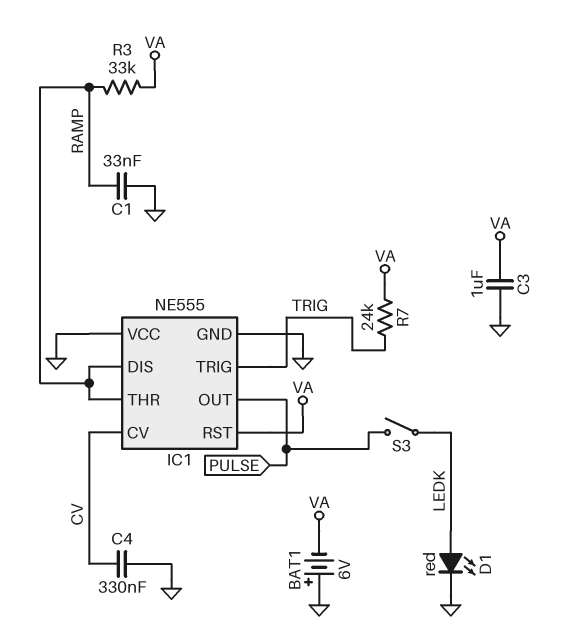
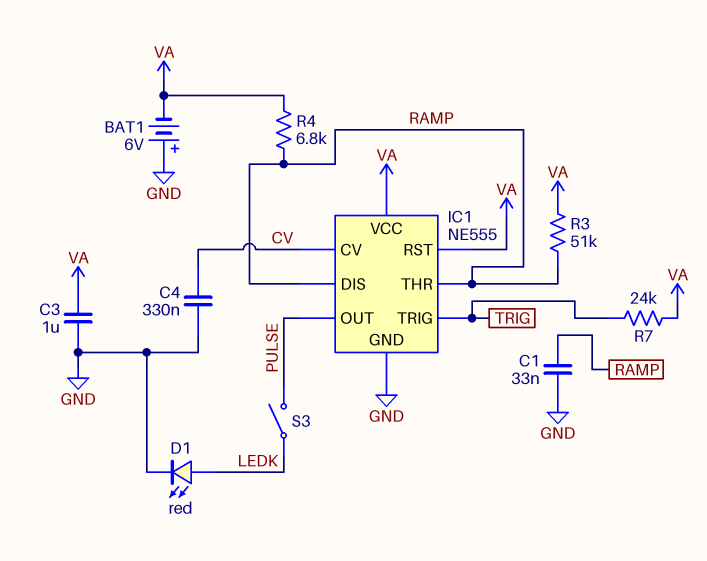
IC1 pin VCC: GND -> VA
R3: 33k (RAMP, VA) -> 51k (RAMP, VA)
R4: none -> 6.8k (RAMP, VA)

